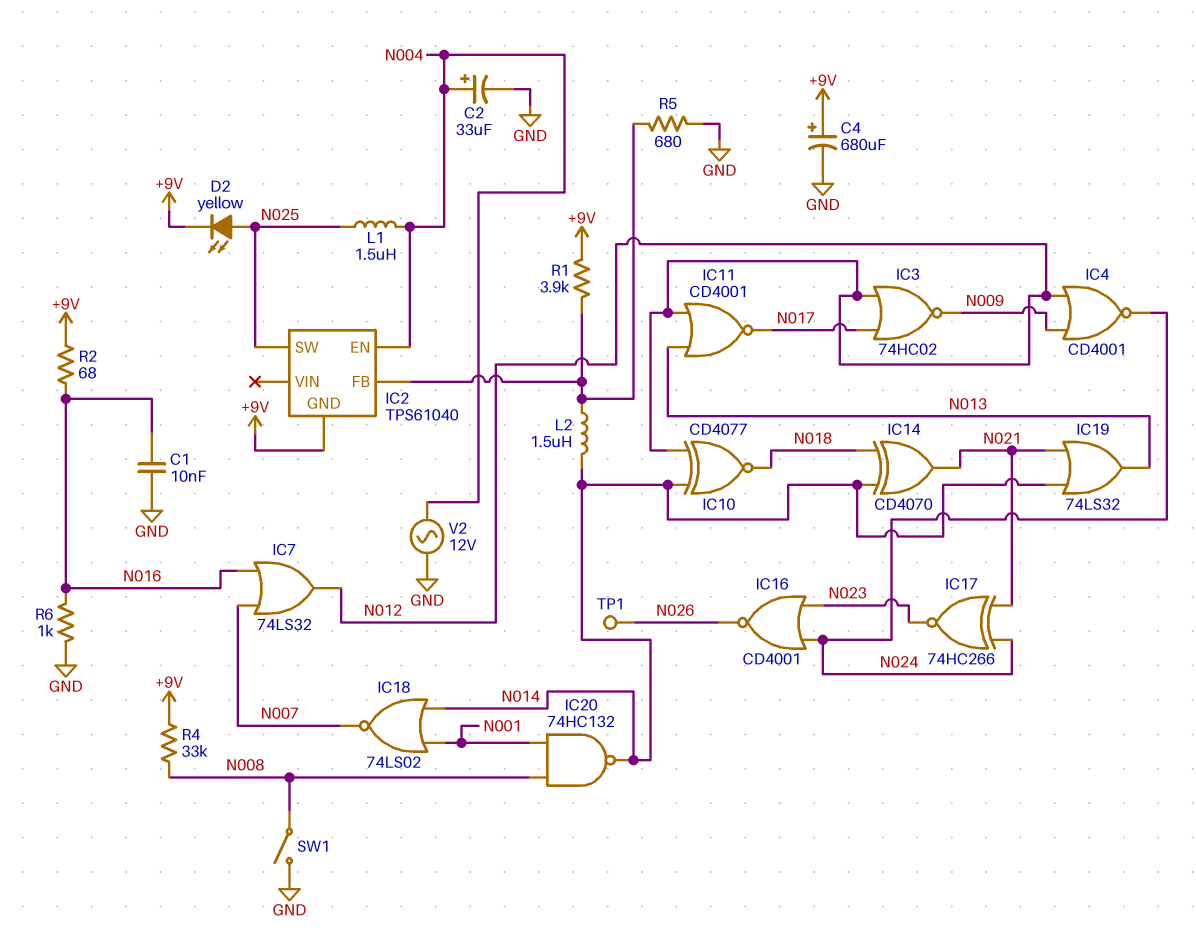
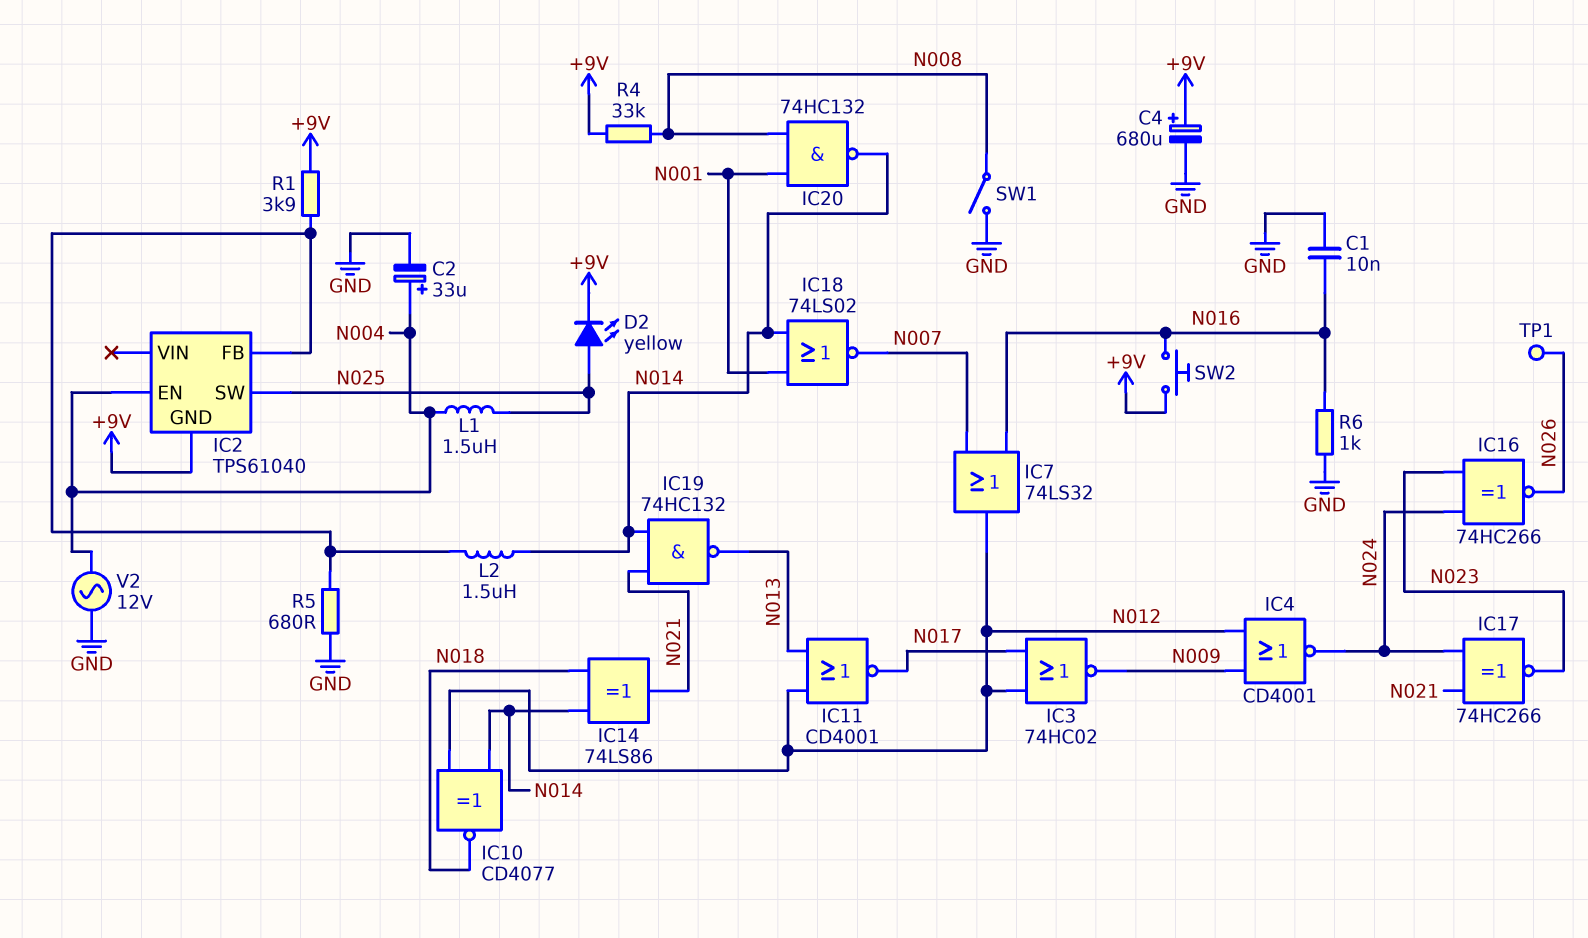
IC14: XOR CD4070 (in N014, in N018, out N021) -> XOR 74LS86 (in N014, in N018, out N021)
IC16: NOR CD4001 (in N023, in N024, out N026) -> XNOR 74HC266 (in N023, in N024, out N026)
IC19: OR 74LS32 (in N014, in N021, out N013) -> NAND 74HC132 (in N014, in N021, out N013)
R2: 68 (+9V, N016) -> none
SW2: none -> button (+9V, N016)

